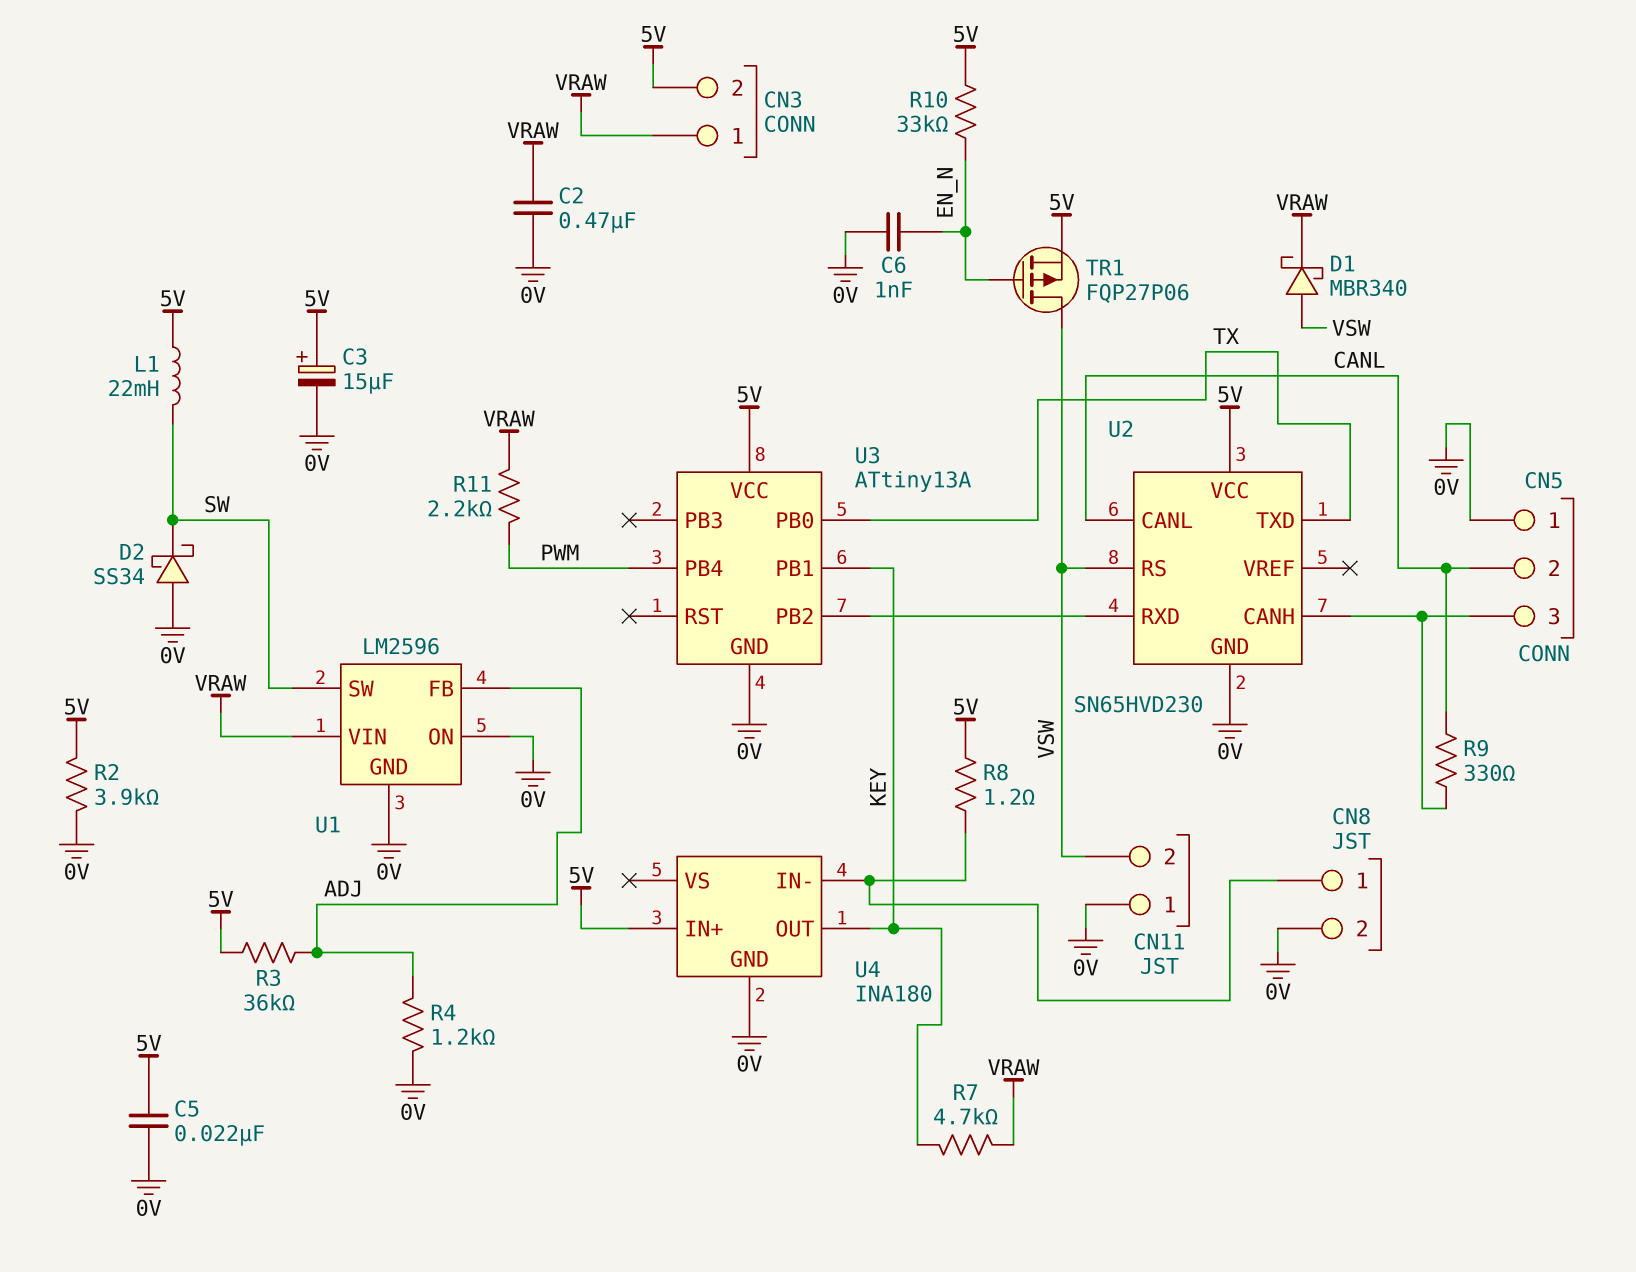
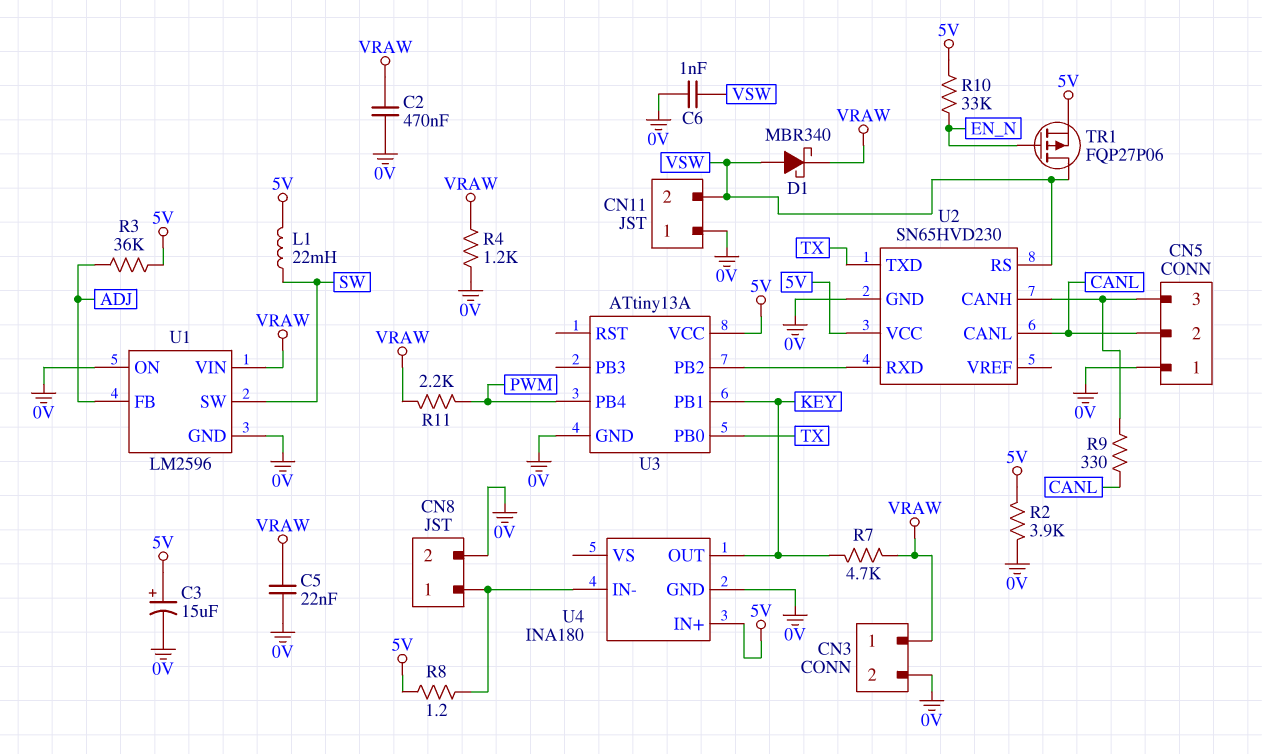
C5: 22nF (0V, 5V) -> 22nF (0V, VRAW)
C6: 1nF (0V, EN_N) -> 1nF (0V, VSW)
CN3 pin 2: 5V -> 0V
D2: schottky SS34 (A 0V, K SW) -> none
R4: 1.2k (0V, ADJ) -> 1.2k (0V, VRAW)

